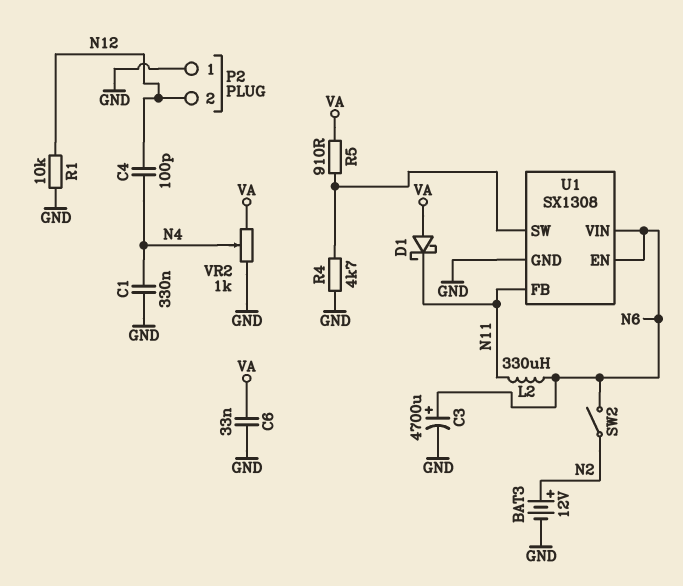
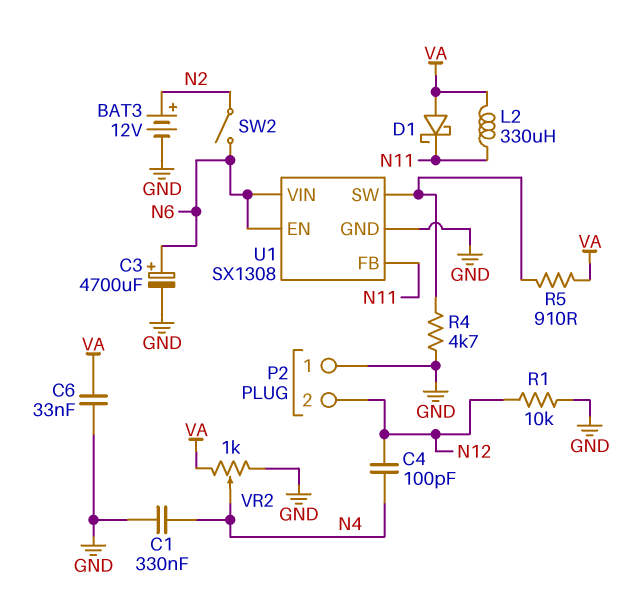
L2: 330uH (N6, N11) -> 330uH (N11, VA)

